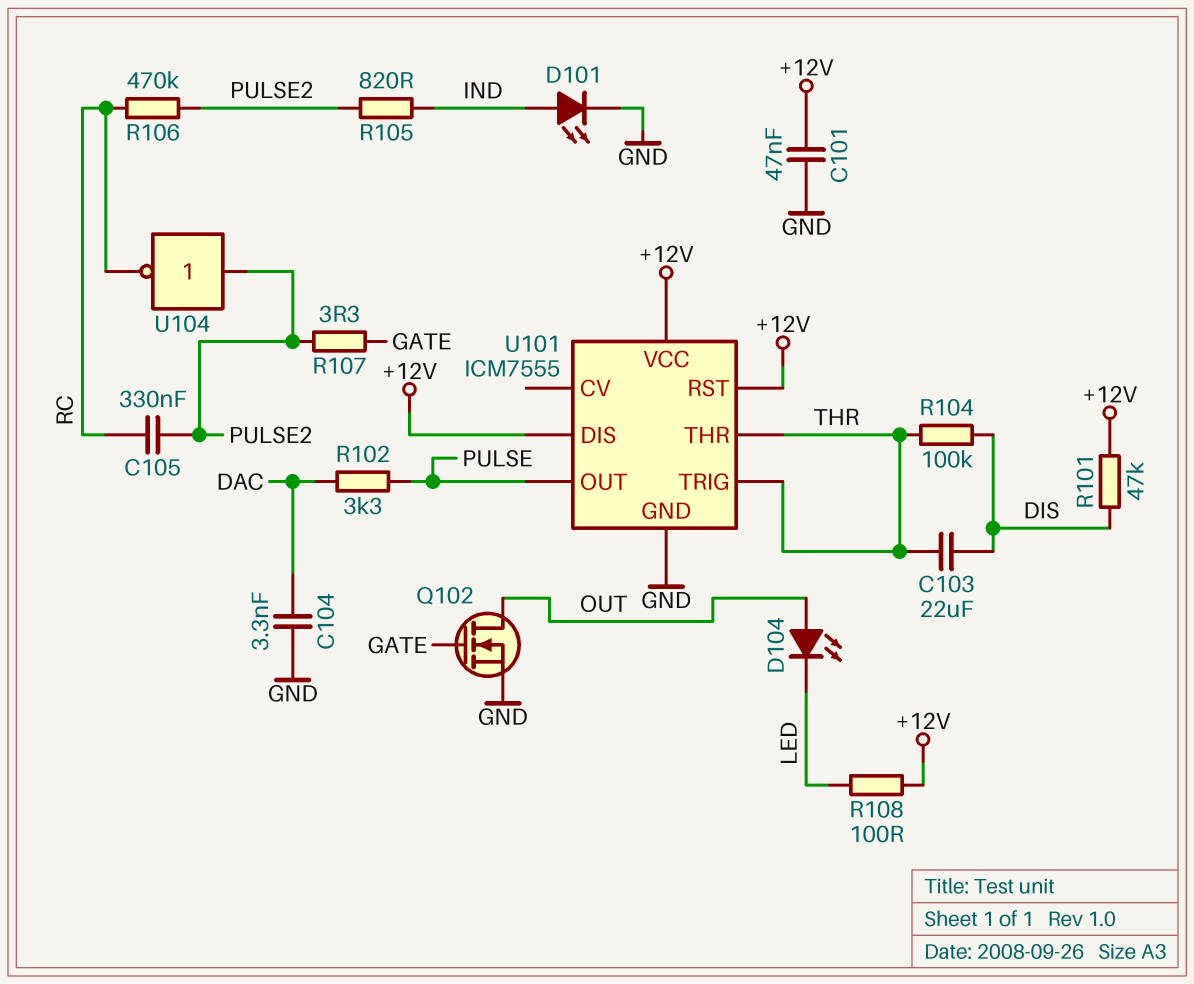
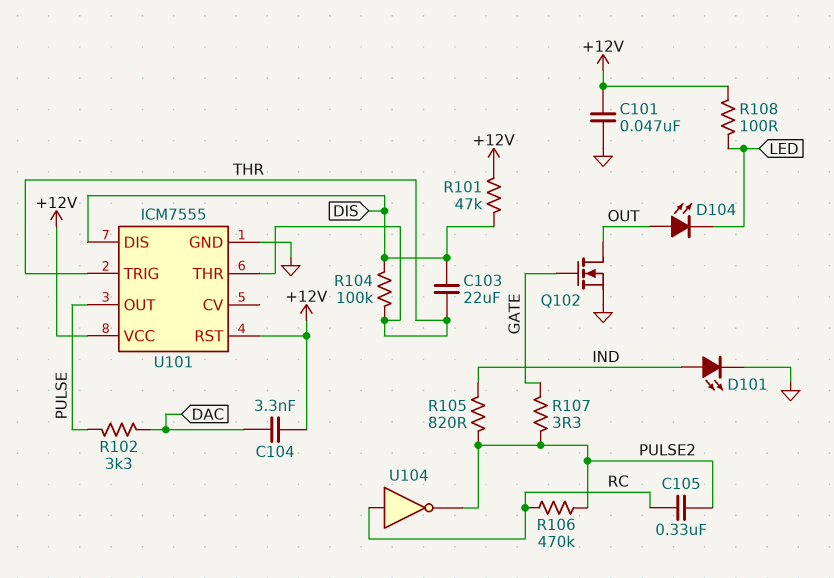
C104: 3.3nF (DAC, GND) -> 3.3nF (+12V, DAC)
U101 pin DIS: +12V -> DIS
U104: NOT (in PULSE2, out RC) -> NOT (in RC, out PULSE2)

